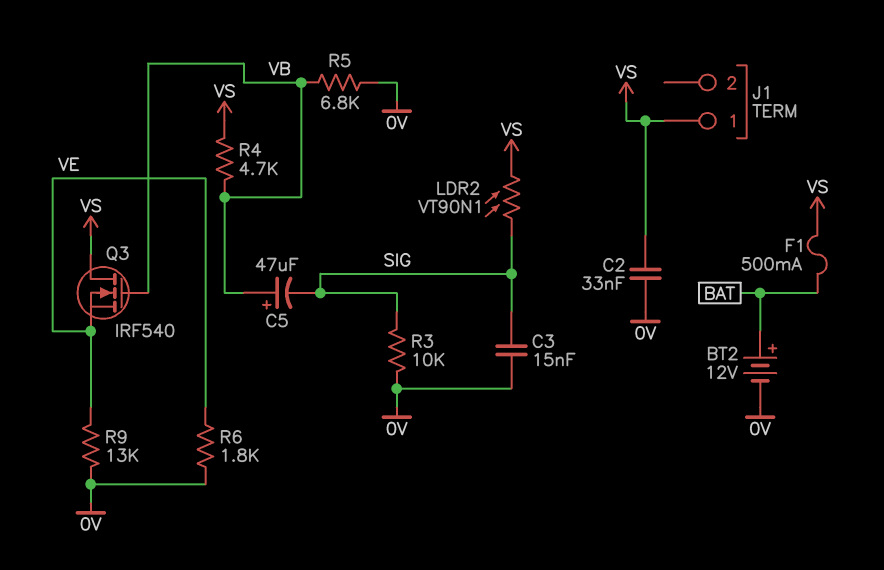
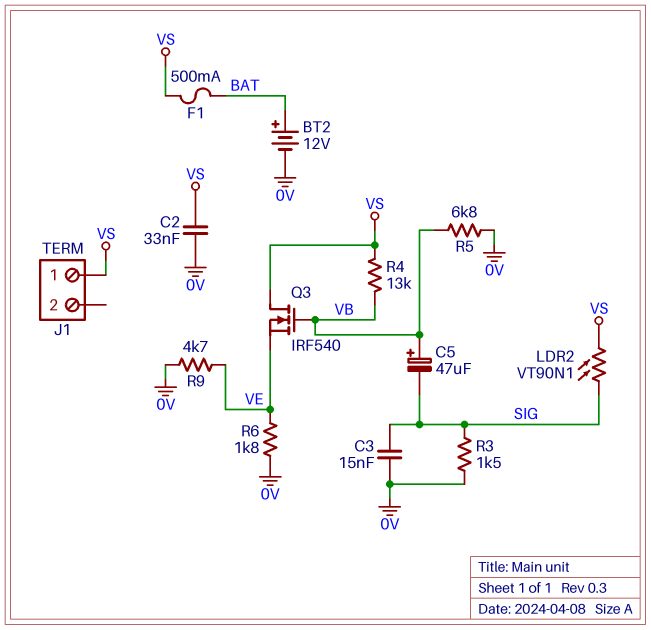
R3: 10k (0V, SIG) -> 1.5k (0V, SIG)
R4: 4.7k (VB, VS) -> 13k (VB, VS)
R9: 13k (0V, VE) -> 4.7k (0V, VE)

